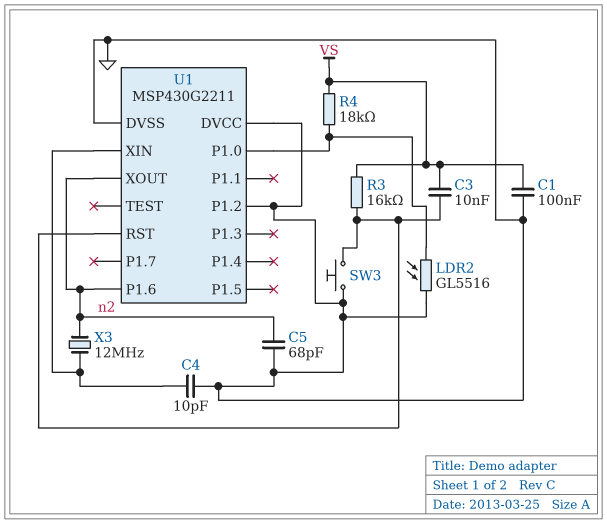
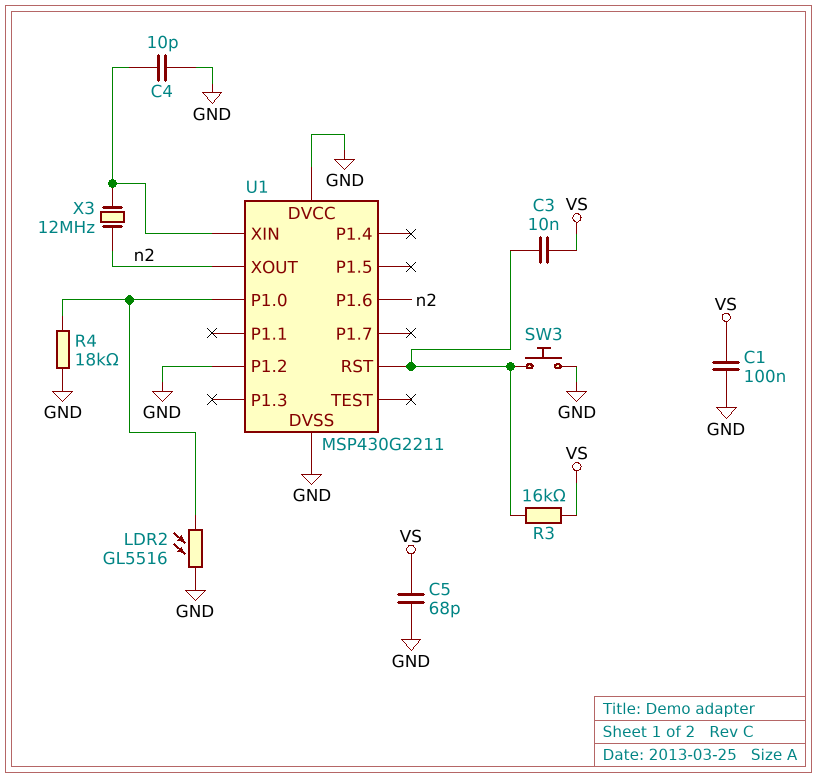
C5: 68pF (GND, n2) -> 68pF (GND, VS)
R4: 18k (U1/P1.0, VS) -> 18k (GND, U1/P1.0)

